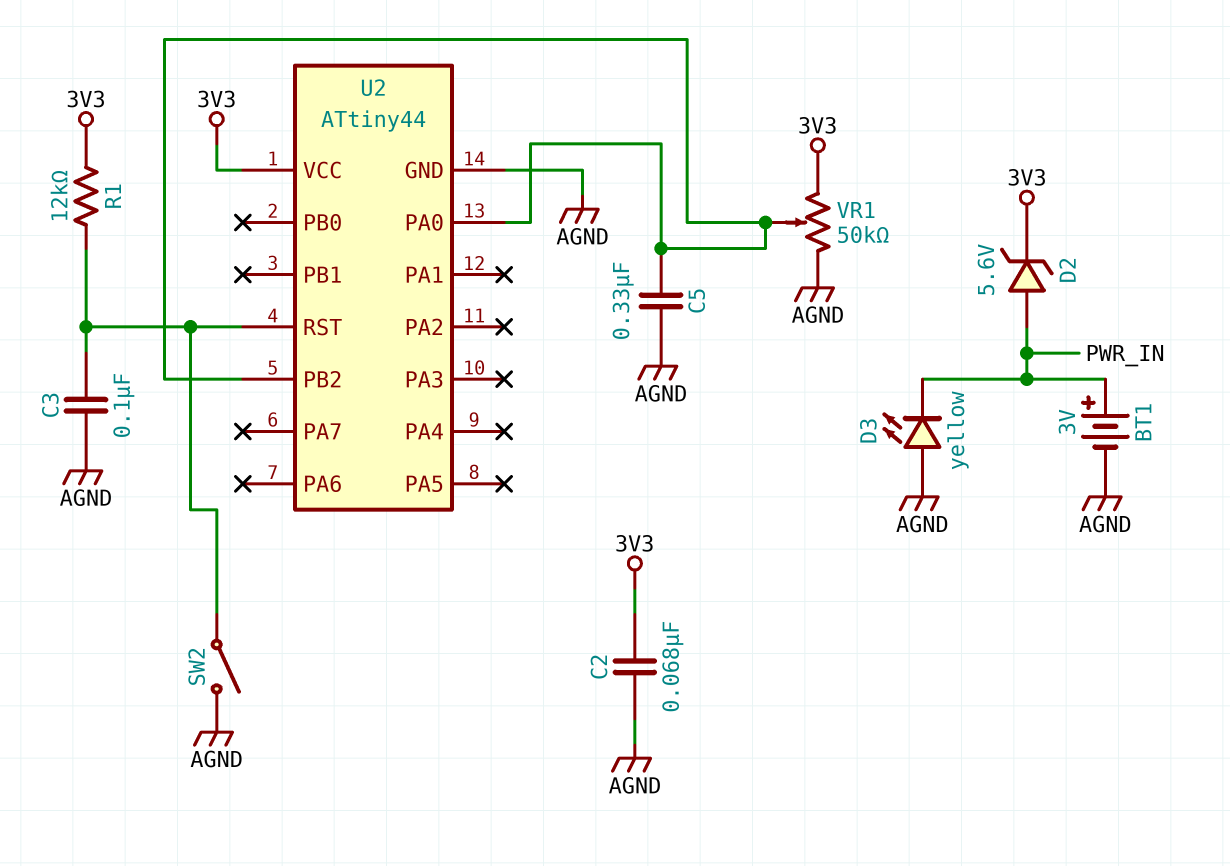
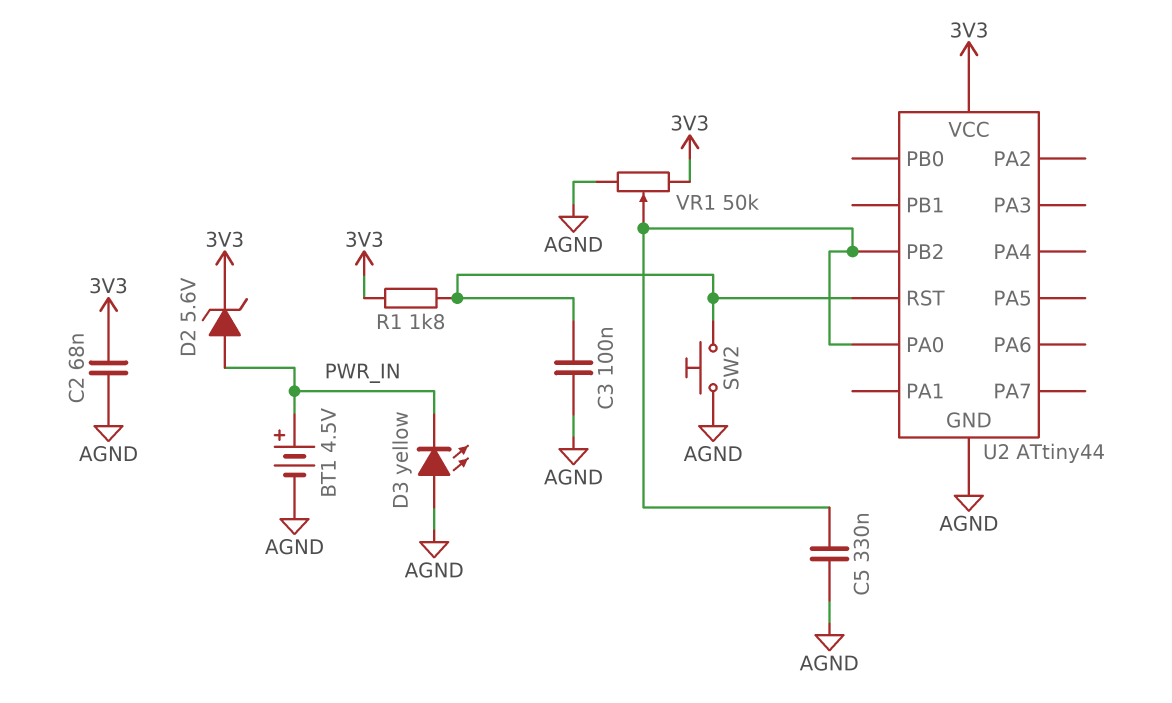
BT1: 3V (plus PWR_IN, minus AGND) -> 4.5V (plus PWR_IN, minus AGND)
R1: 12k (3V3, U2/RST) -> 1.8k (3V3, U2/RST)
SW2: switch (AGND, U2/RST) -> button (AGND, U2/RST)

